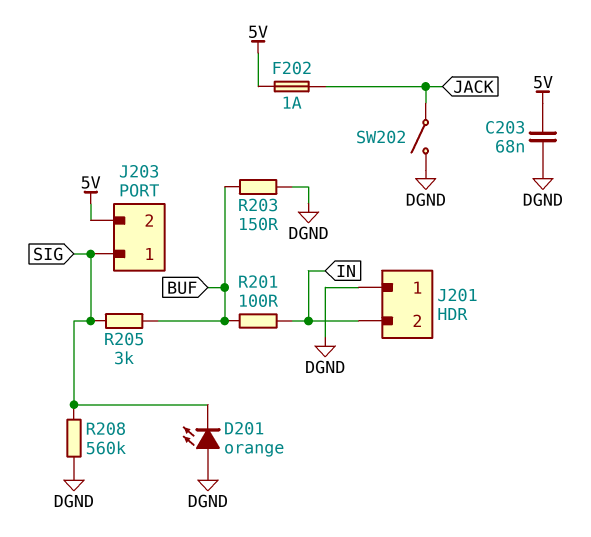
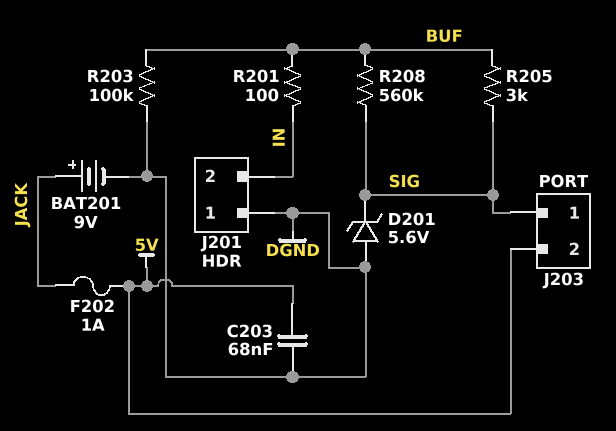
BAT201: none -> 9V (plus JACK, minus DGND)
D201: LED orange (A DGND, K SIG) -> zener 5.6V (A DGND, K SIG)
R203: 150 (BUF, DGND) -> 100k (BUF, DGND)
R208: 560k (DGND, SIG) -> 560k (BUF, SIG)
SW202: switch (DGND, JACK) -> none

